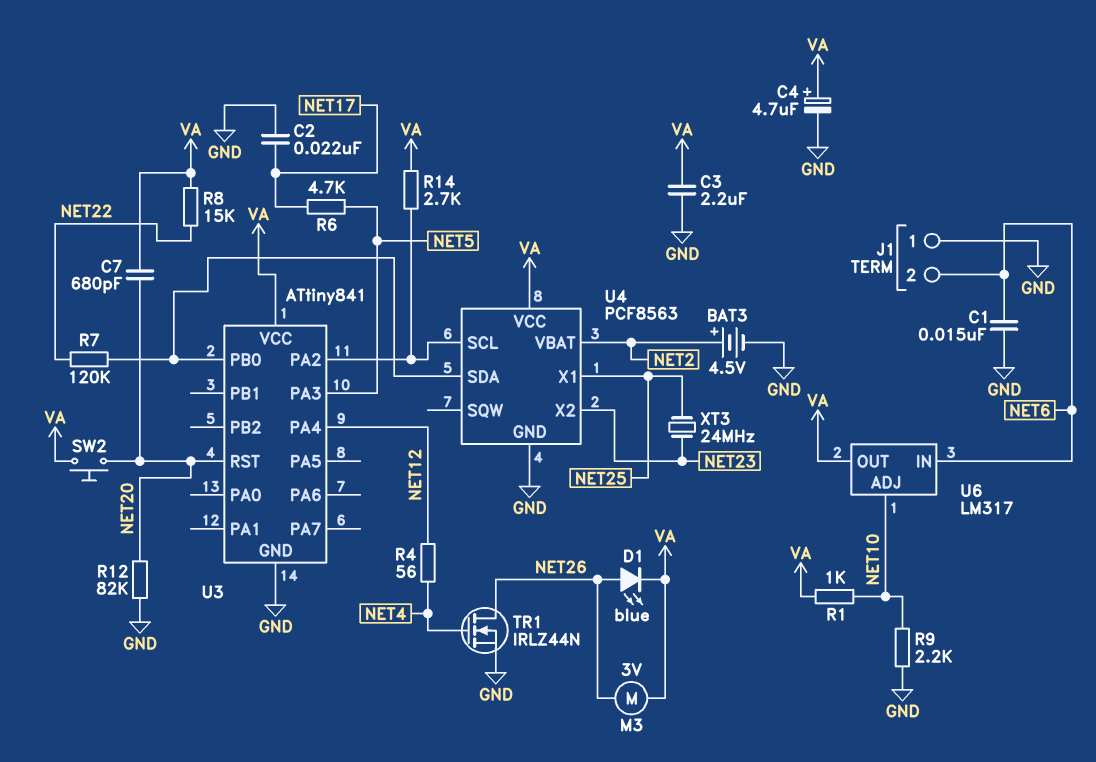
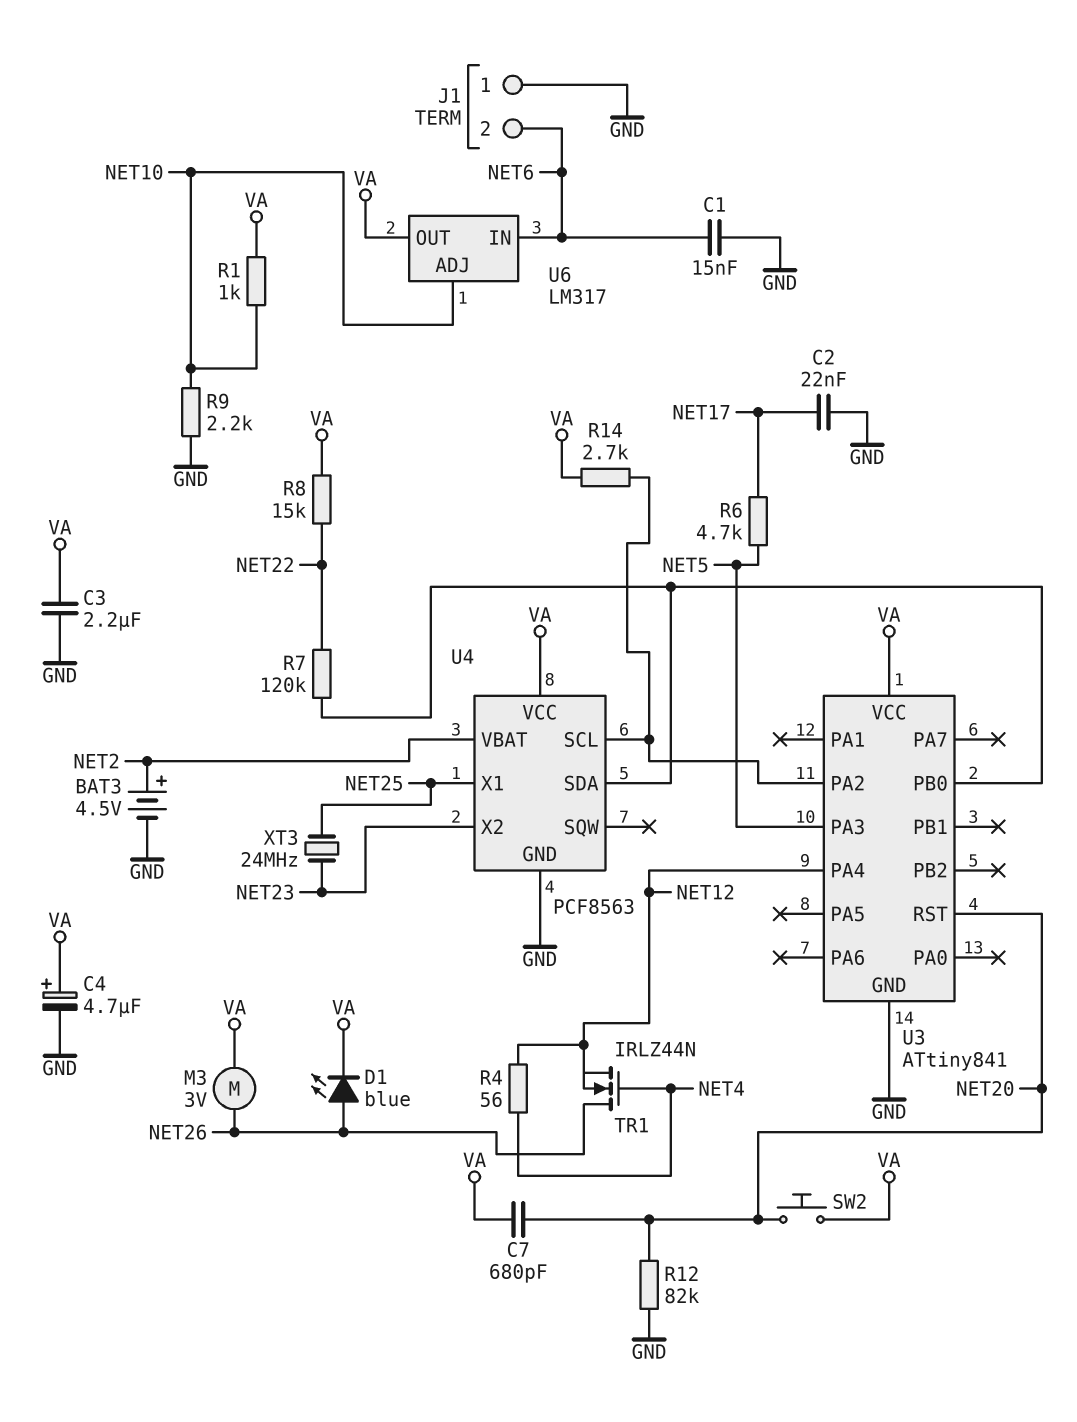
TR1: NMOS IRLZ44N (G NET4, D NET26, S GND) -> NMOS IRLZ44N (G NET4, D NET26, S NET12)

